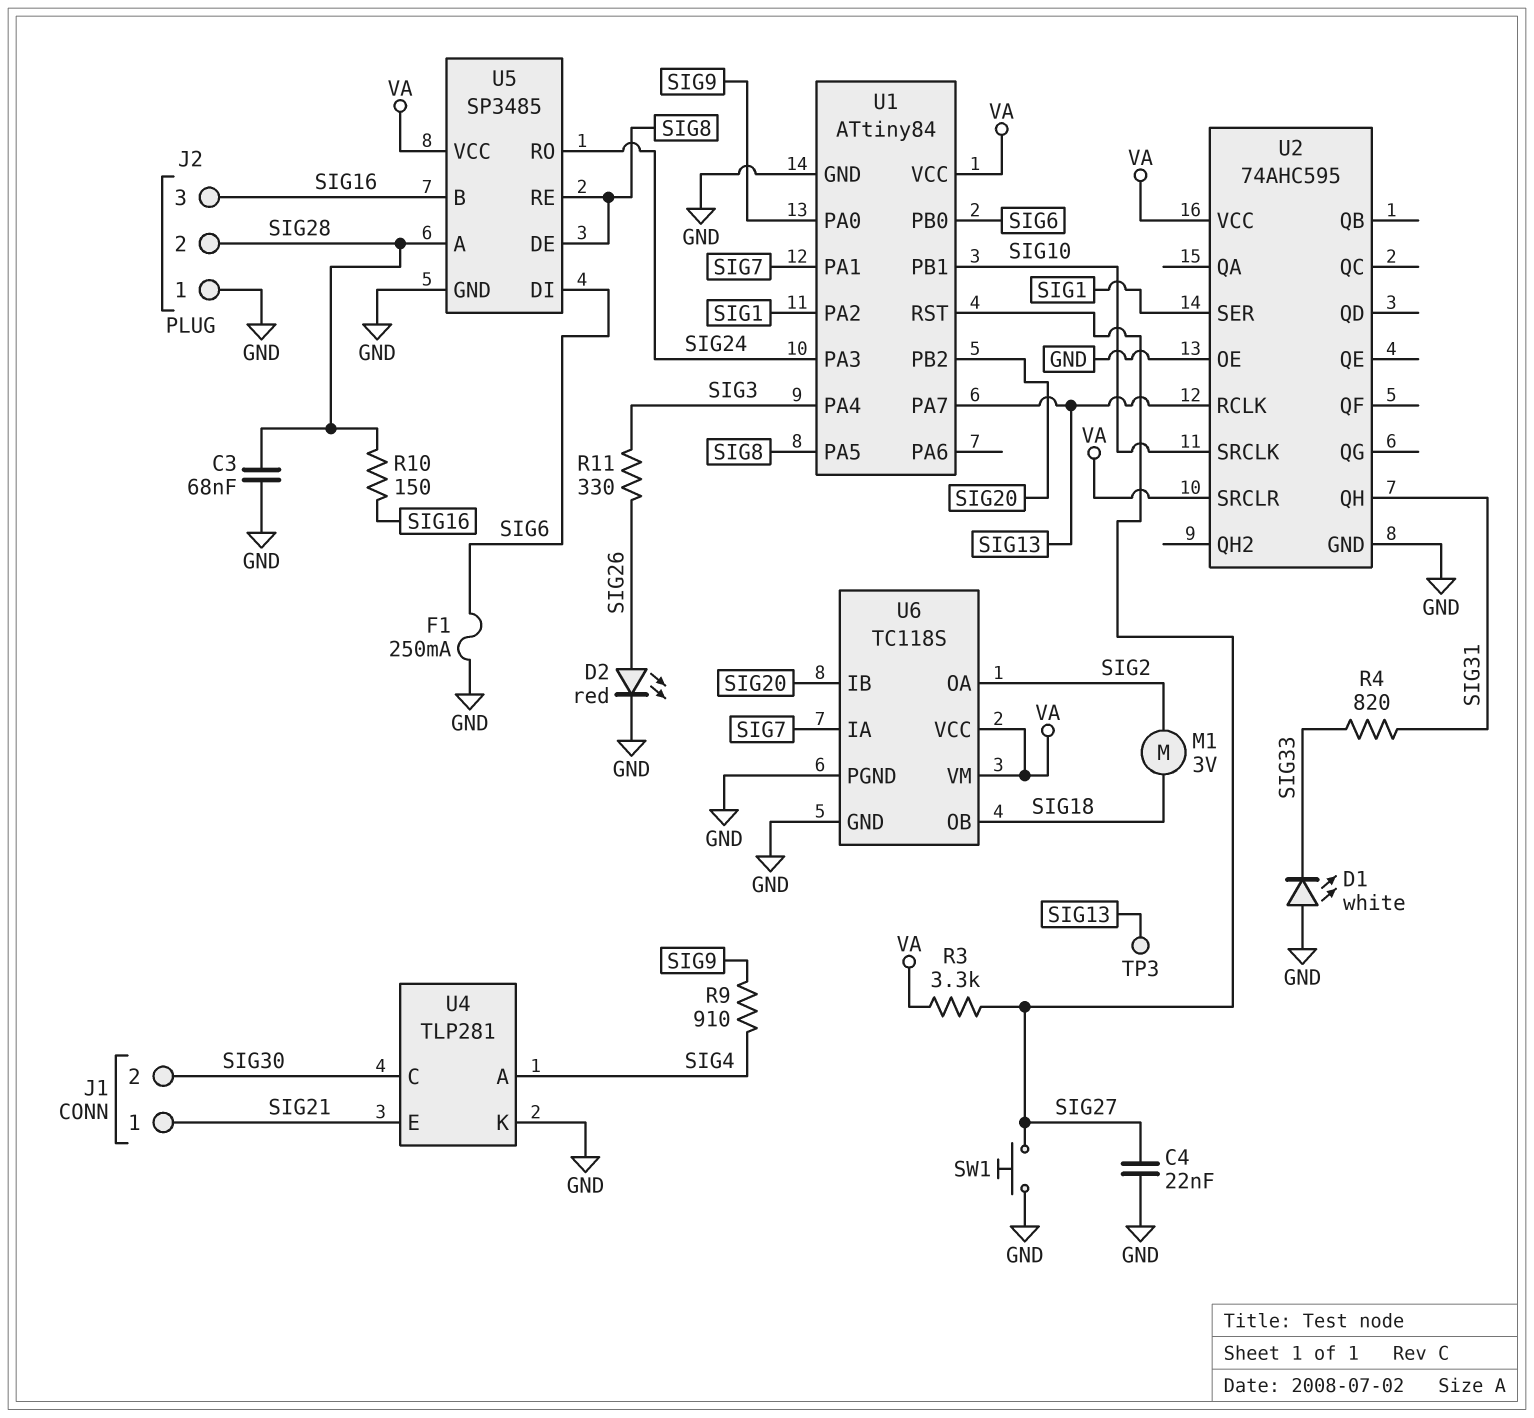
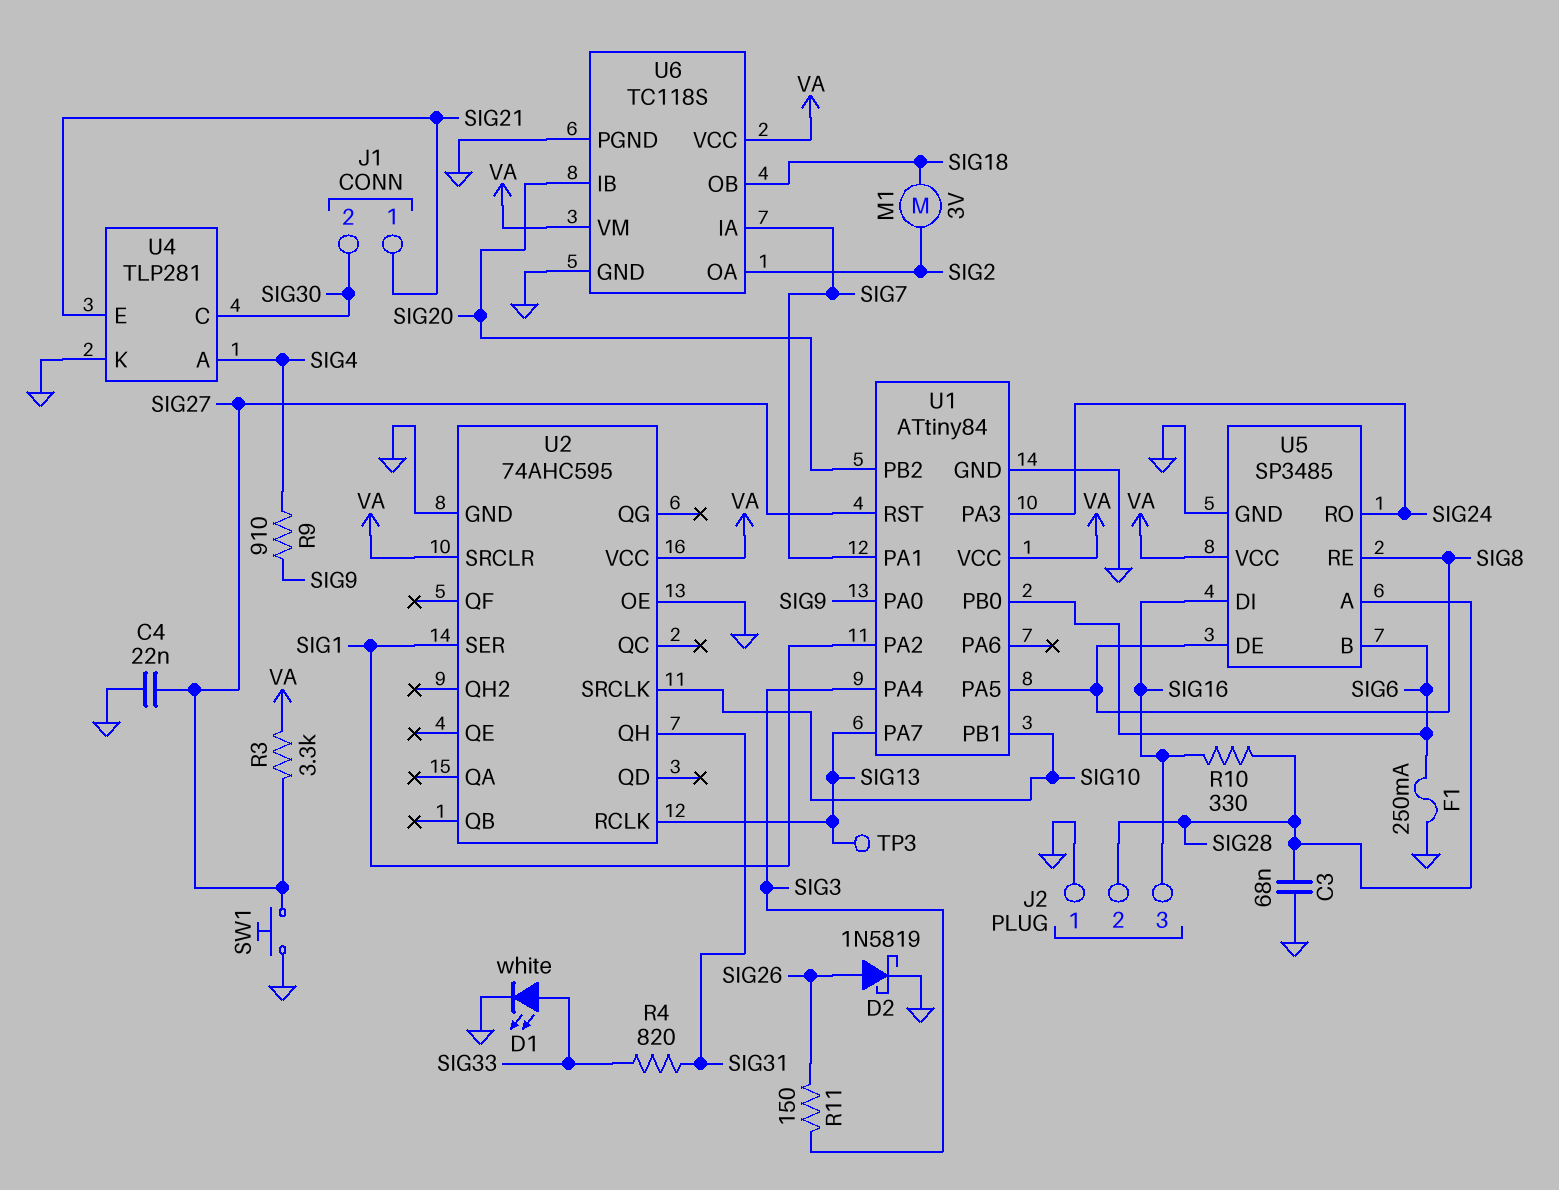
D1: LED white (A GND, K SIG33) -> LED white (A SIG33, K GND)
D2: LED red (A SIG26, K GND) -> schottky 1N5819 (A SIG26, K GND)
R10: 150 (SIG16, SIG28) -> 330 (SIG16, SIG28)
R11: 330 (SIG3, SIG26) -> 150 (SIG3, SIG26)
U5 pin B: SIG16 -> SIG6
U5 pin DI: SIG6 -> SIG16

